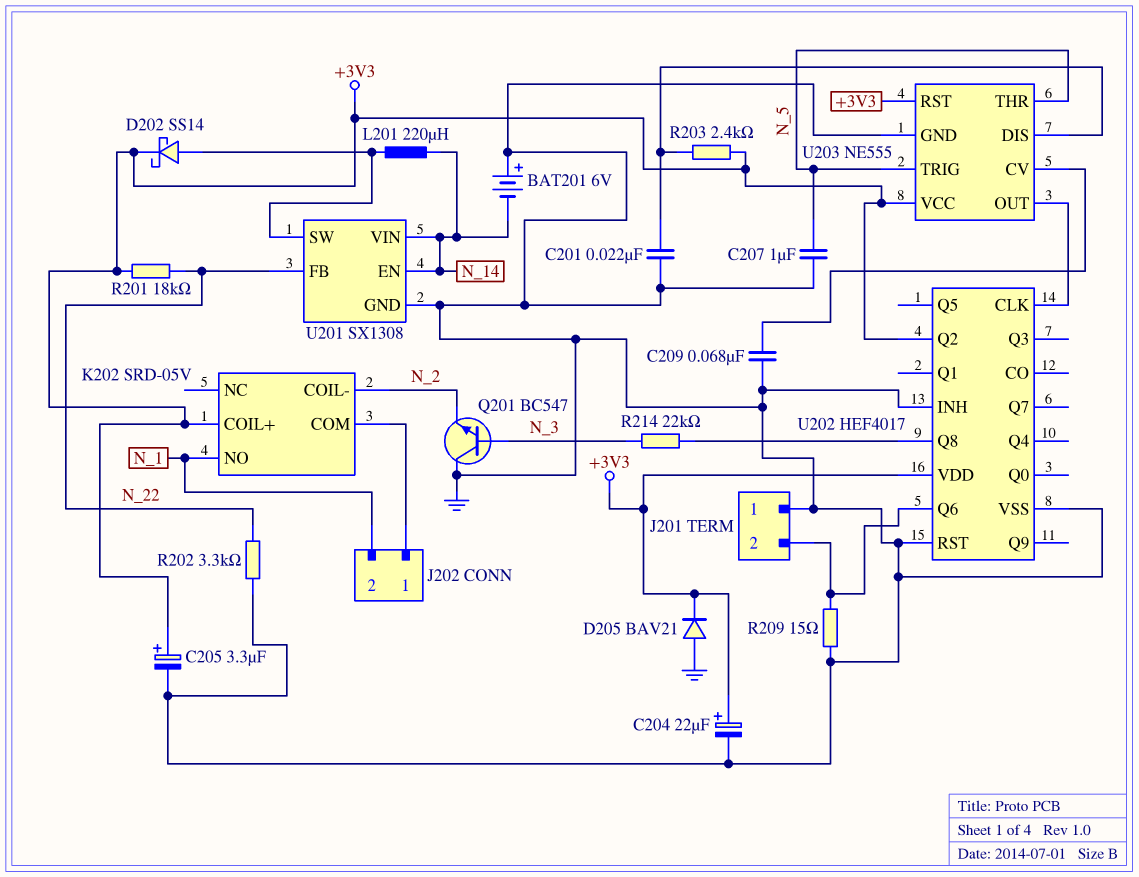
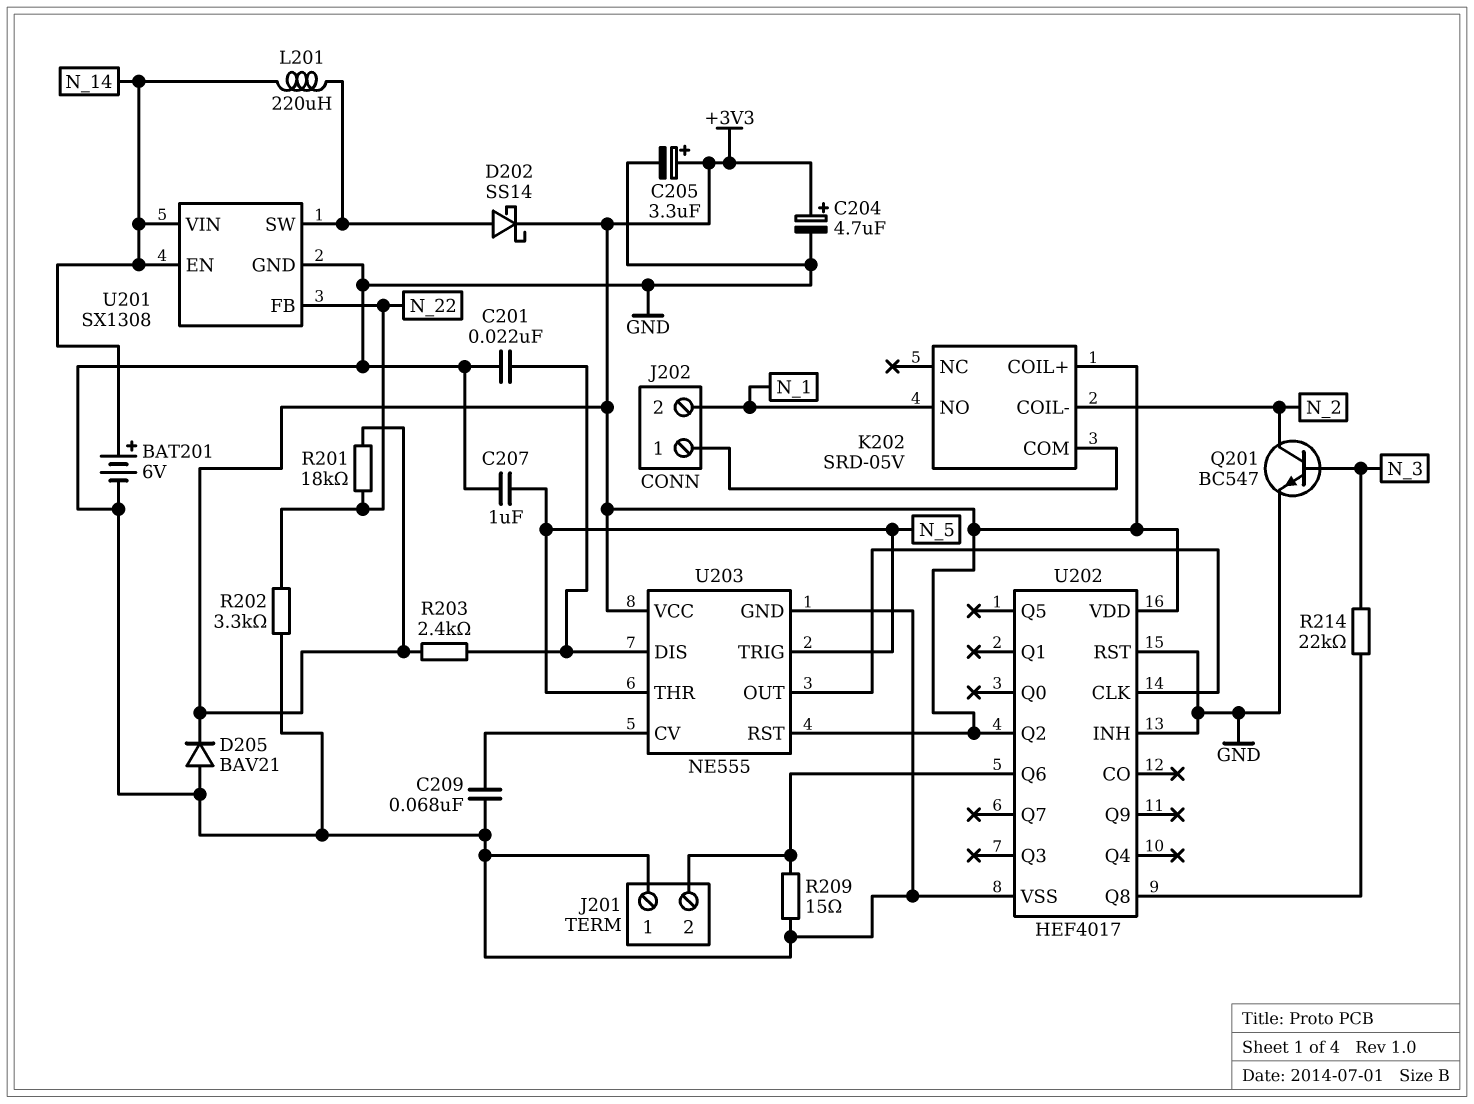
BAT201: 6V (plus GND, minus N_14) -> 6V (plus N_14, minus GND)
C204: 22uF (plus +3V3, minus GND) -> 4.7uF (plus +3V3, minus GND)
Q201: NPN BC547 (B N_3, C GND, E N_2) -> NPN BC547 (B N_3, C N_2, E GND)

